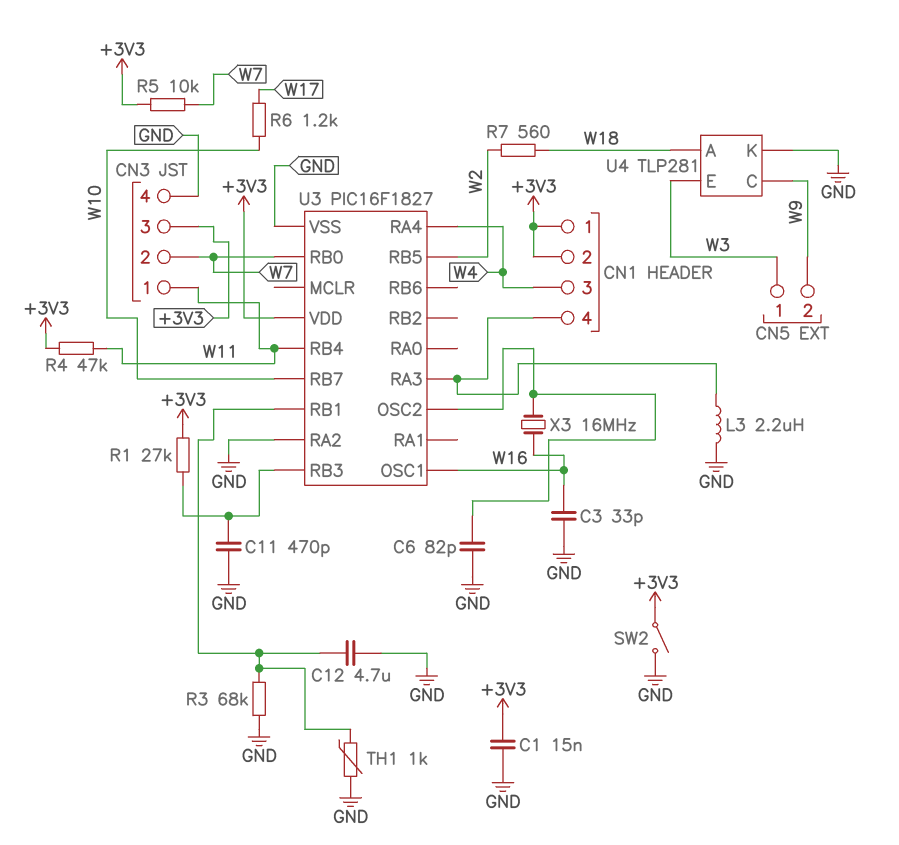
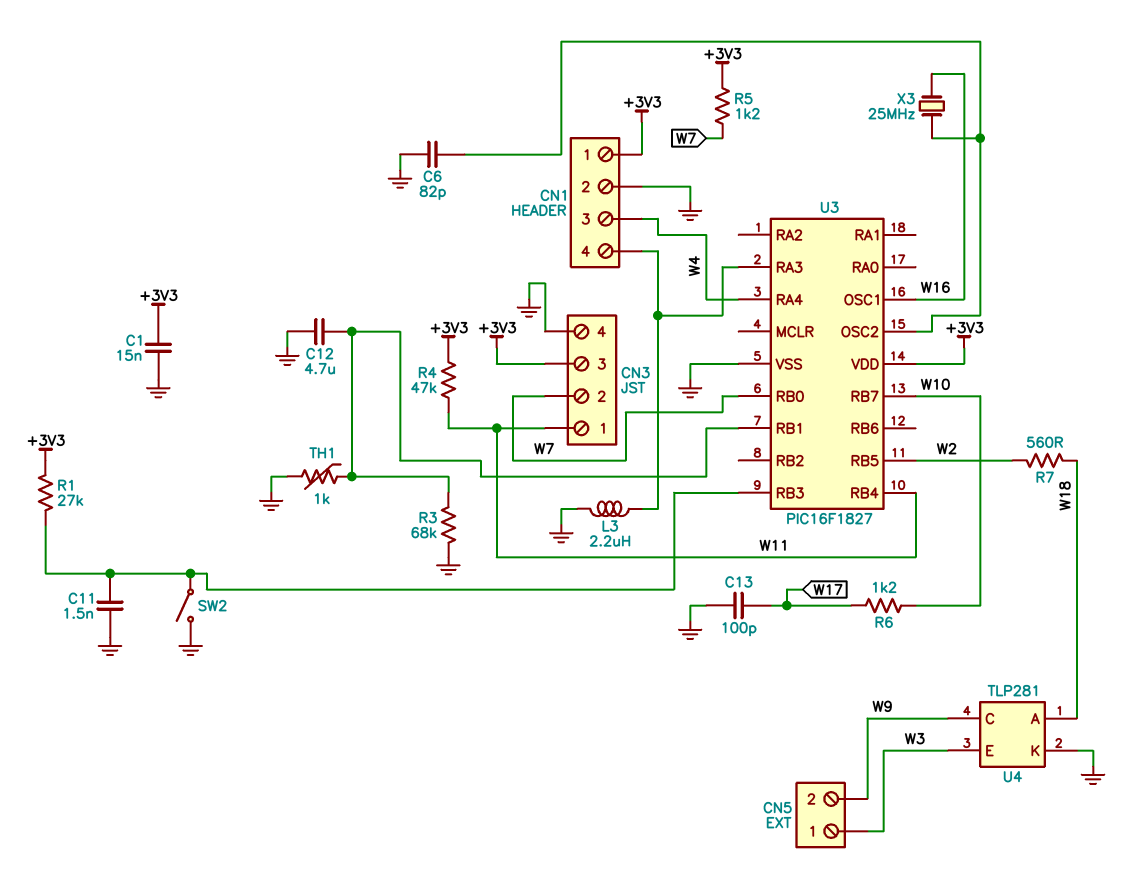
C3: 33pF (GND, W16) -> none
C11: 470pF (GND, U3/RB3) -> 1.5nF (GND, U3/RB3)
C13: none -> 100pF (GND, W17)
CN1 pin 2: +3V3 -> GND
R5: 10k (+3V3, W7) -> 1.2k (+3V3, W7)
SW2: switch (+3V3, GND) -> switch (GND, U3/RB3)
U3 pin RA2: GND -> none
X3: 16MHz (U3/OSC2, W16) -> 25MHz (U3/OSC2, W16)

